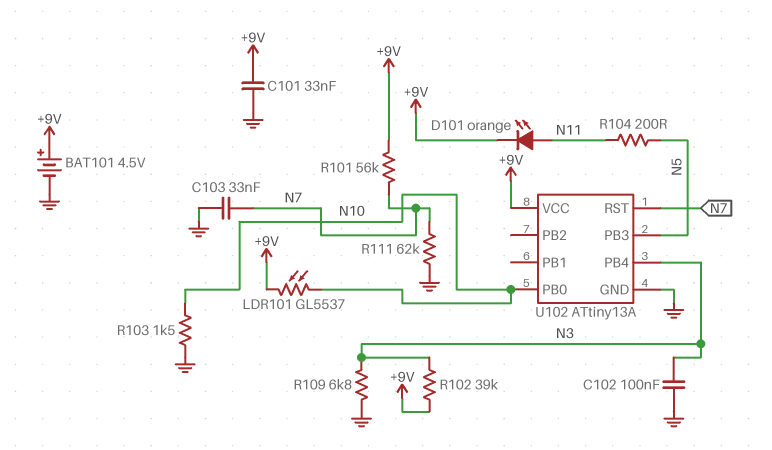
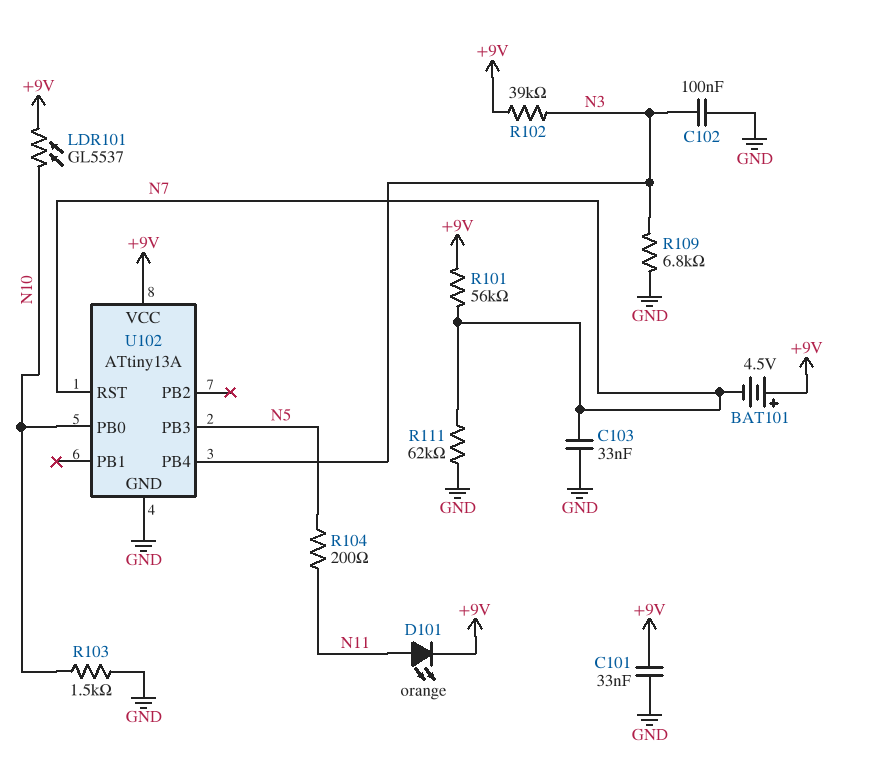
BAT101: 4.5V (plus +9V, minus GND) -> 4.5V (plus +9V, minus N7)

